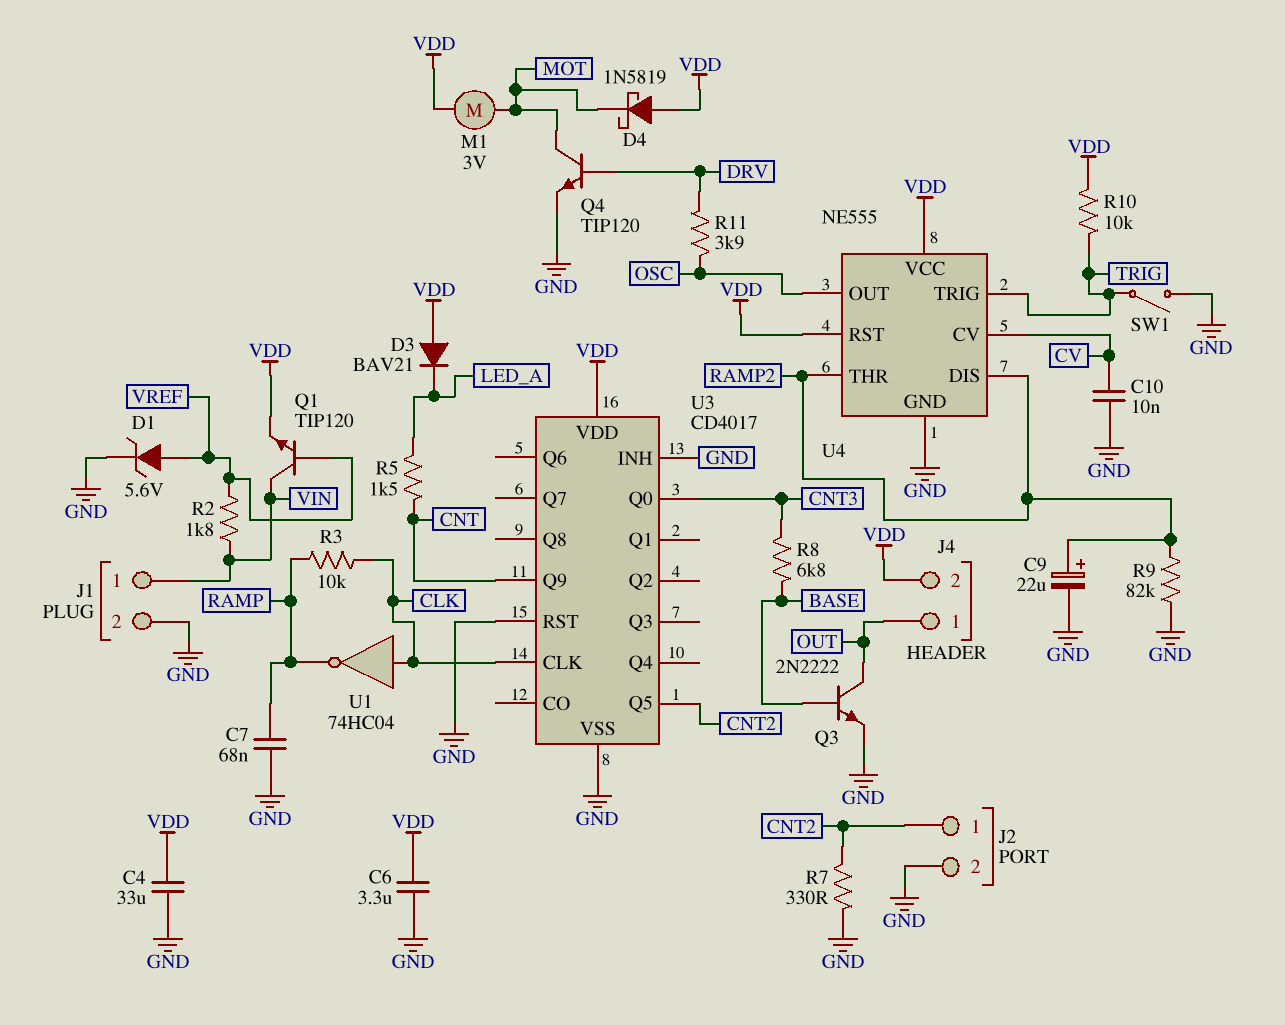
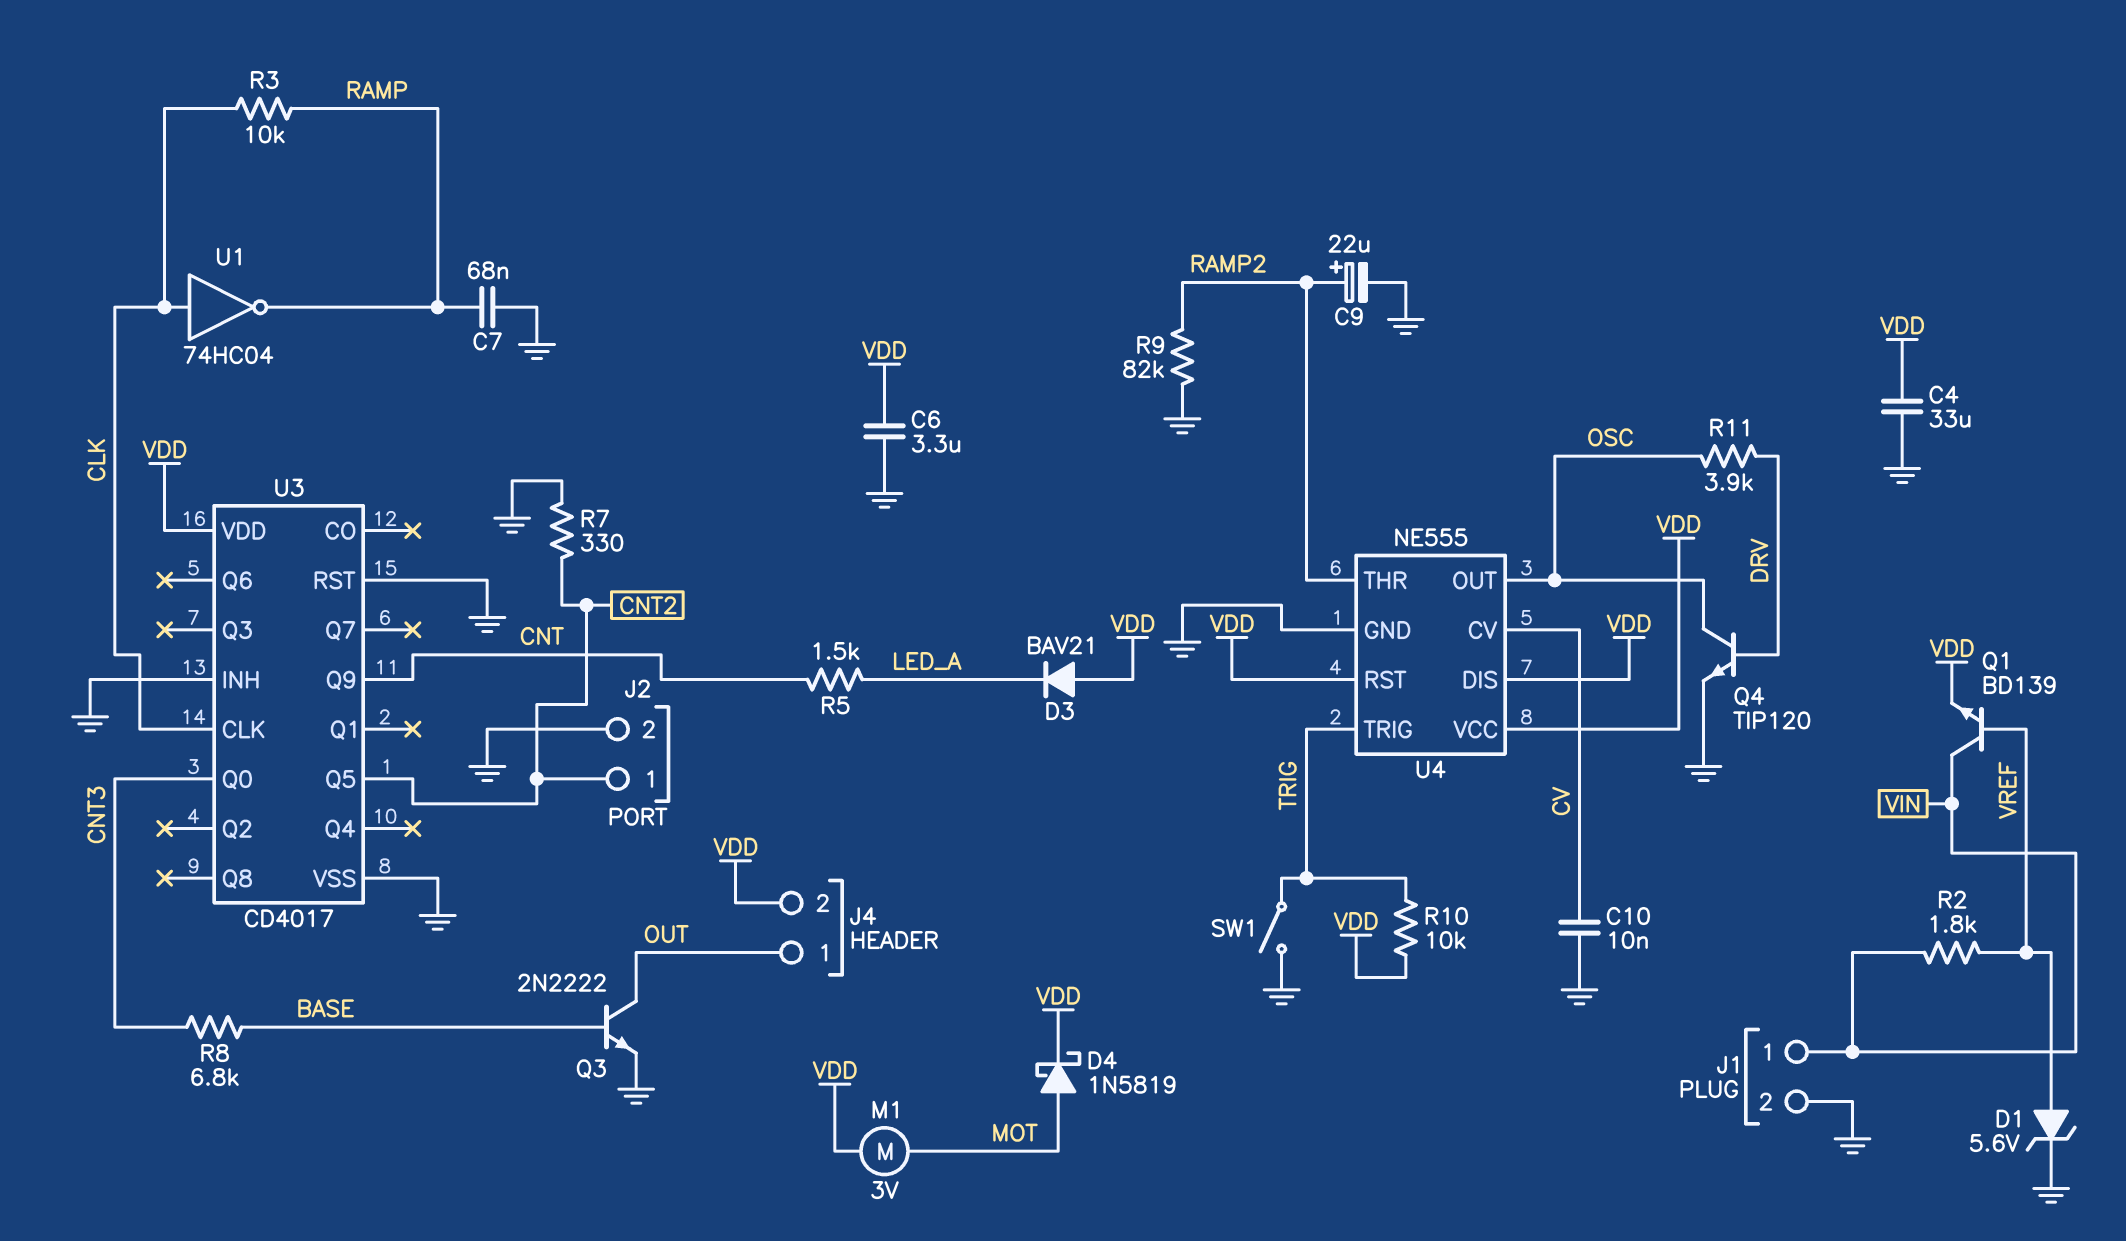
D4: schottky 1N5819 (A VDD, K MOT) -> schottky 1N5819 (A MOT, K VDD)
Q1: NPN TIP120 (B VREF, C VIN, E VDD) -> NPN BD139 (B VREF, C VIN, E VDD)
Q4: NPN TIP120 (B DRV, C MOT, E GND) -> NPN TIP120 (B DRV, C OSC, E GND)
U4 pin DIS: RAMP2 -> VDD

